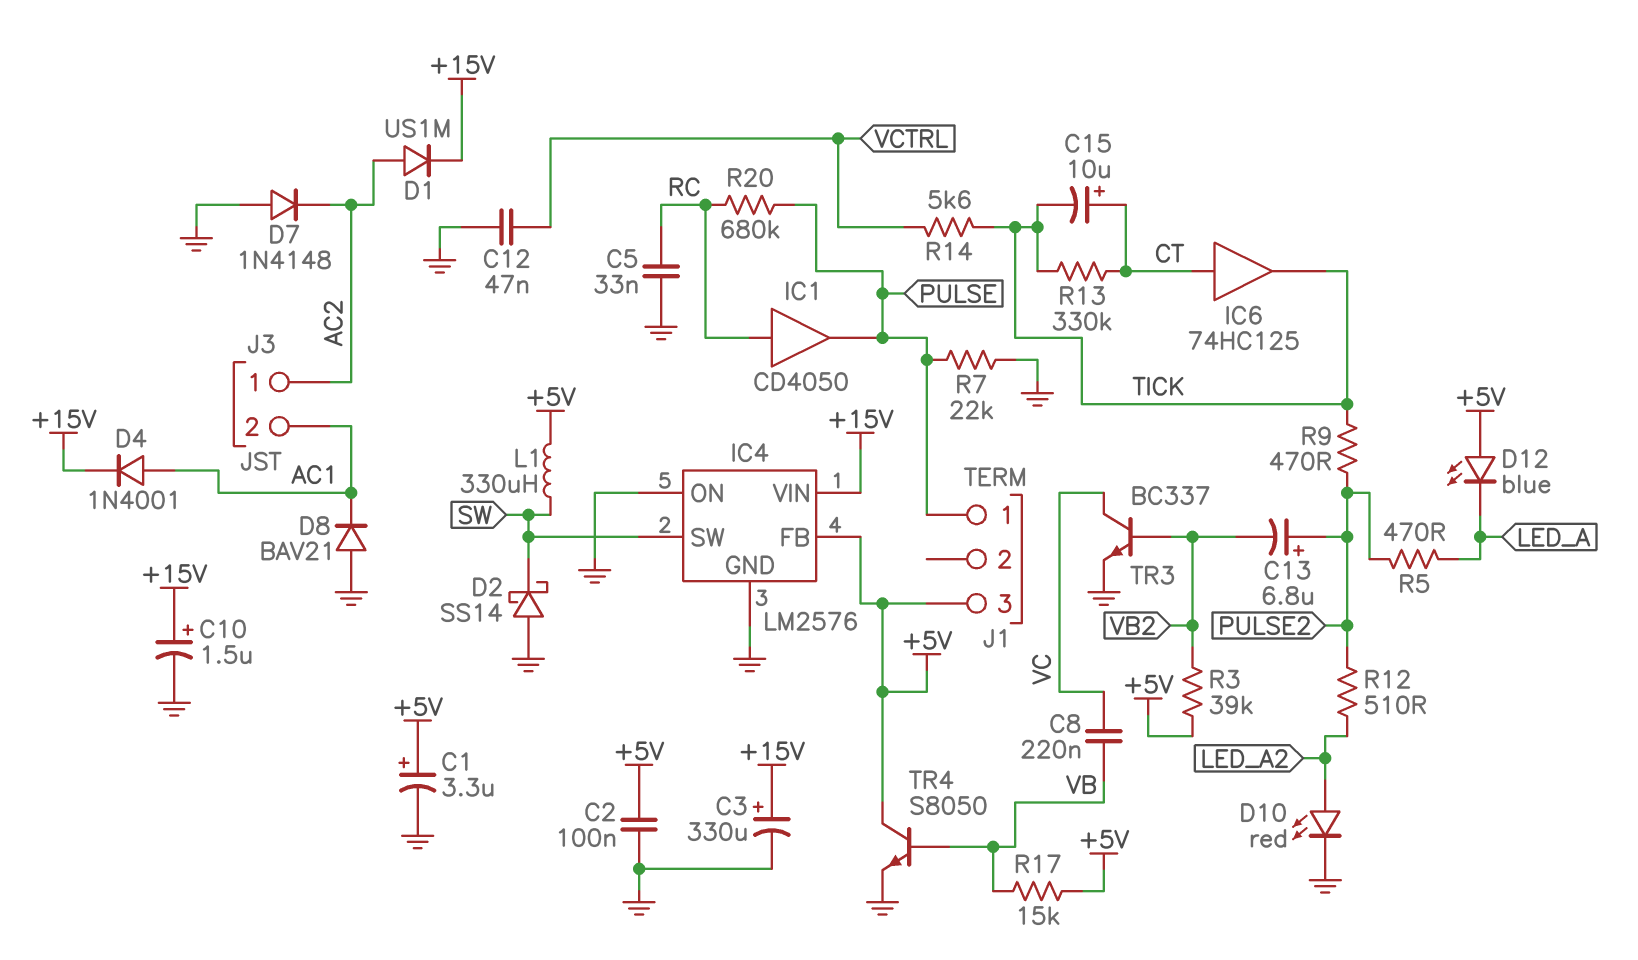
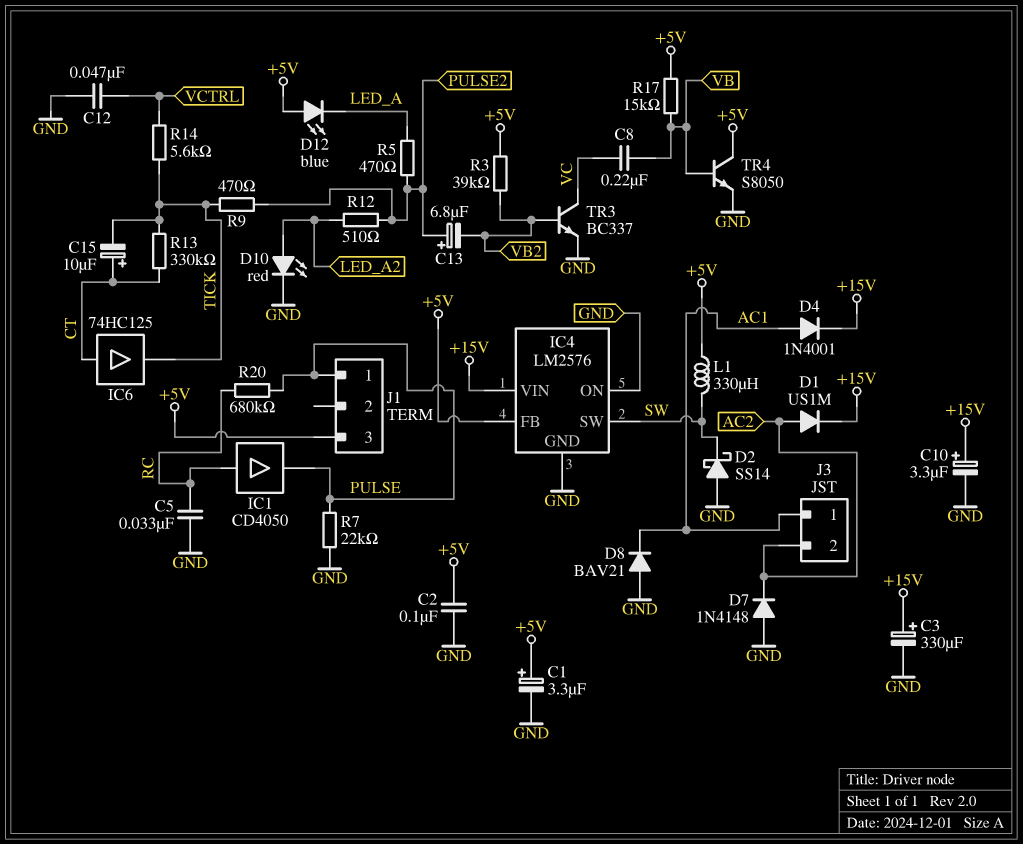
C10: 1.5uF (plus +15V, minus GND) -> 3.3uF (plus +15V, minus GND)
J3 pin 1: AC2 -> AC1
J3 pin 2: AC1 -> AC2

